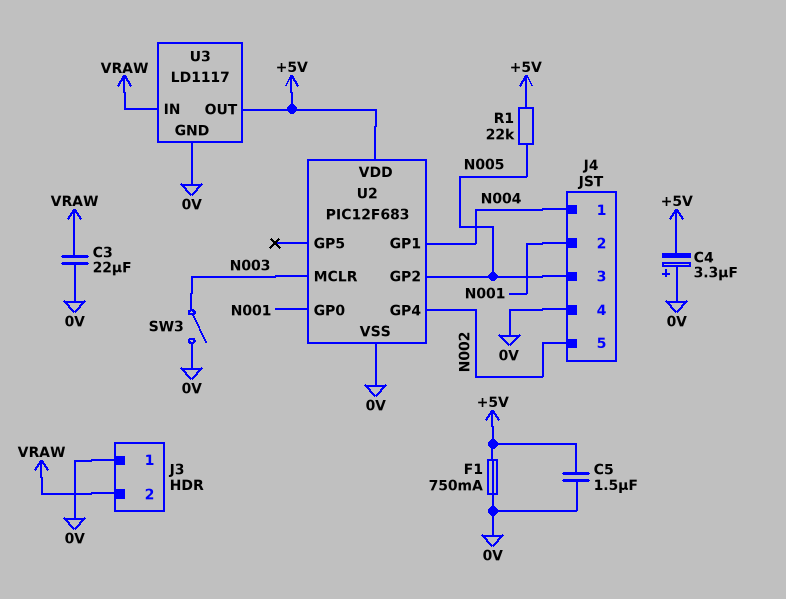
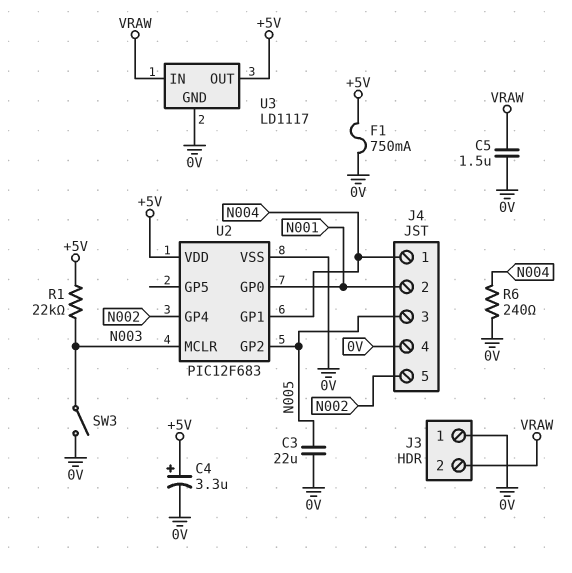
C3: 22uF (0V, VRAW) -> 22uF (0V, N005)
C4: 3.3uF (plus 0V, minus +5V) -> 3.3uF (plus +5V, minus 0V)
C5: 1.5uF (+5V, 0V) -> 1.5uF (0V, VRAW)
R1: 22k (+5V, N005) -> 22k (+5V, N003)
R6: none -> 240 (0V, N004)

